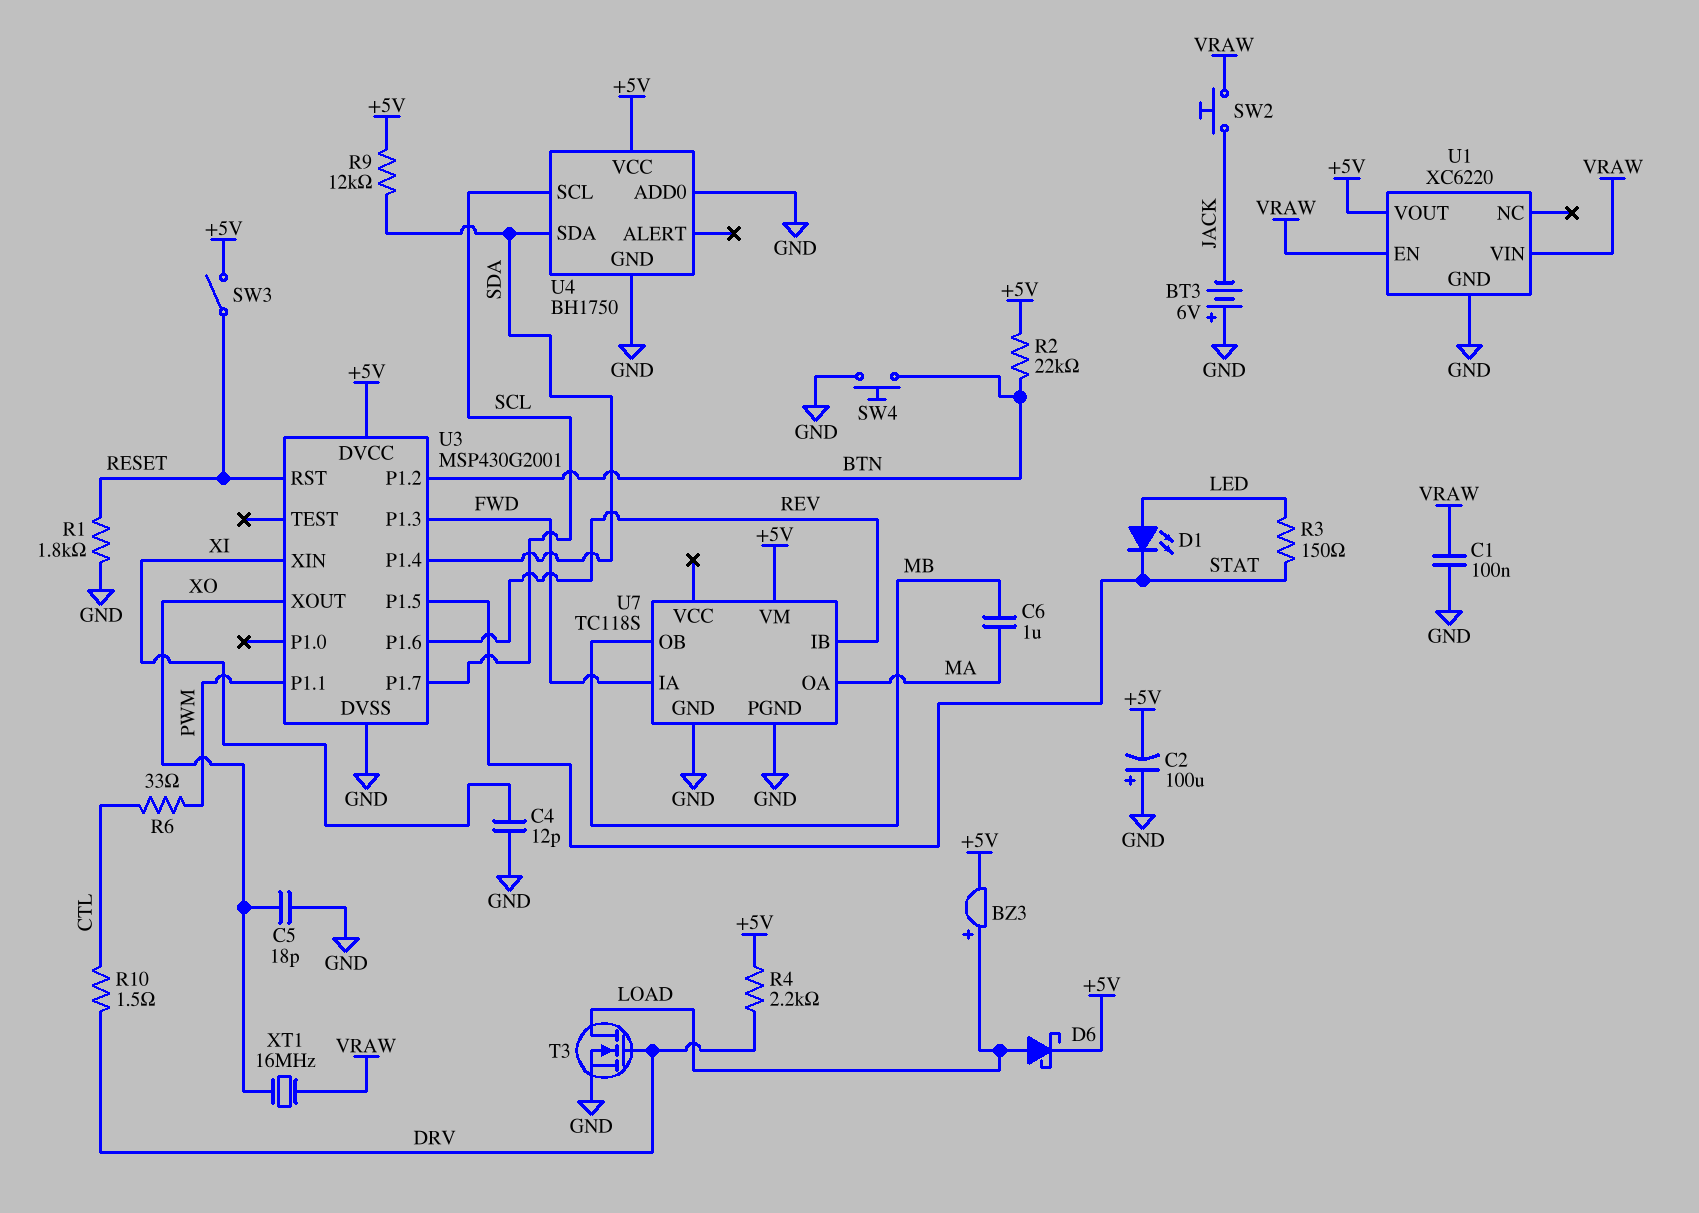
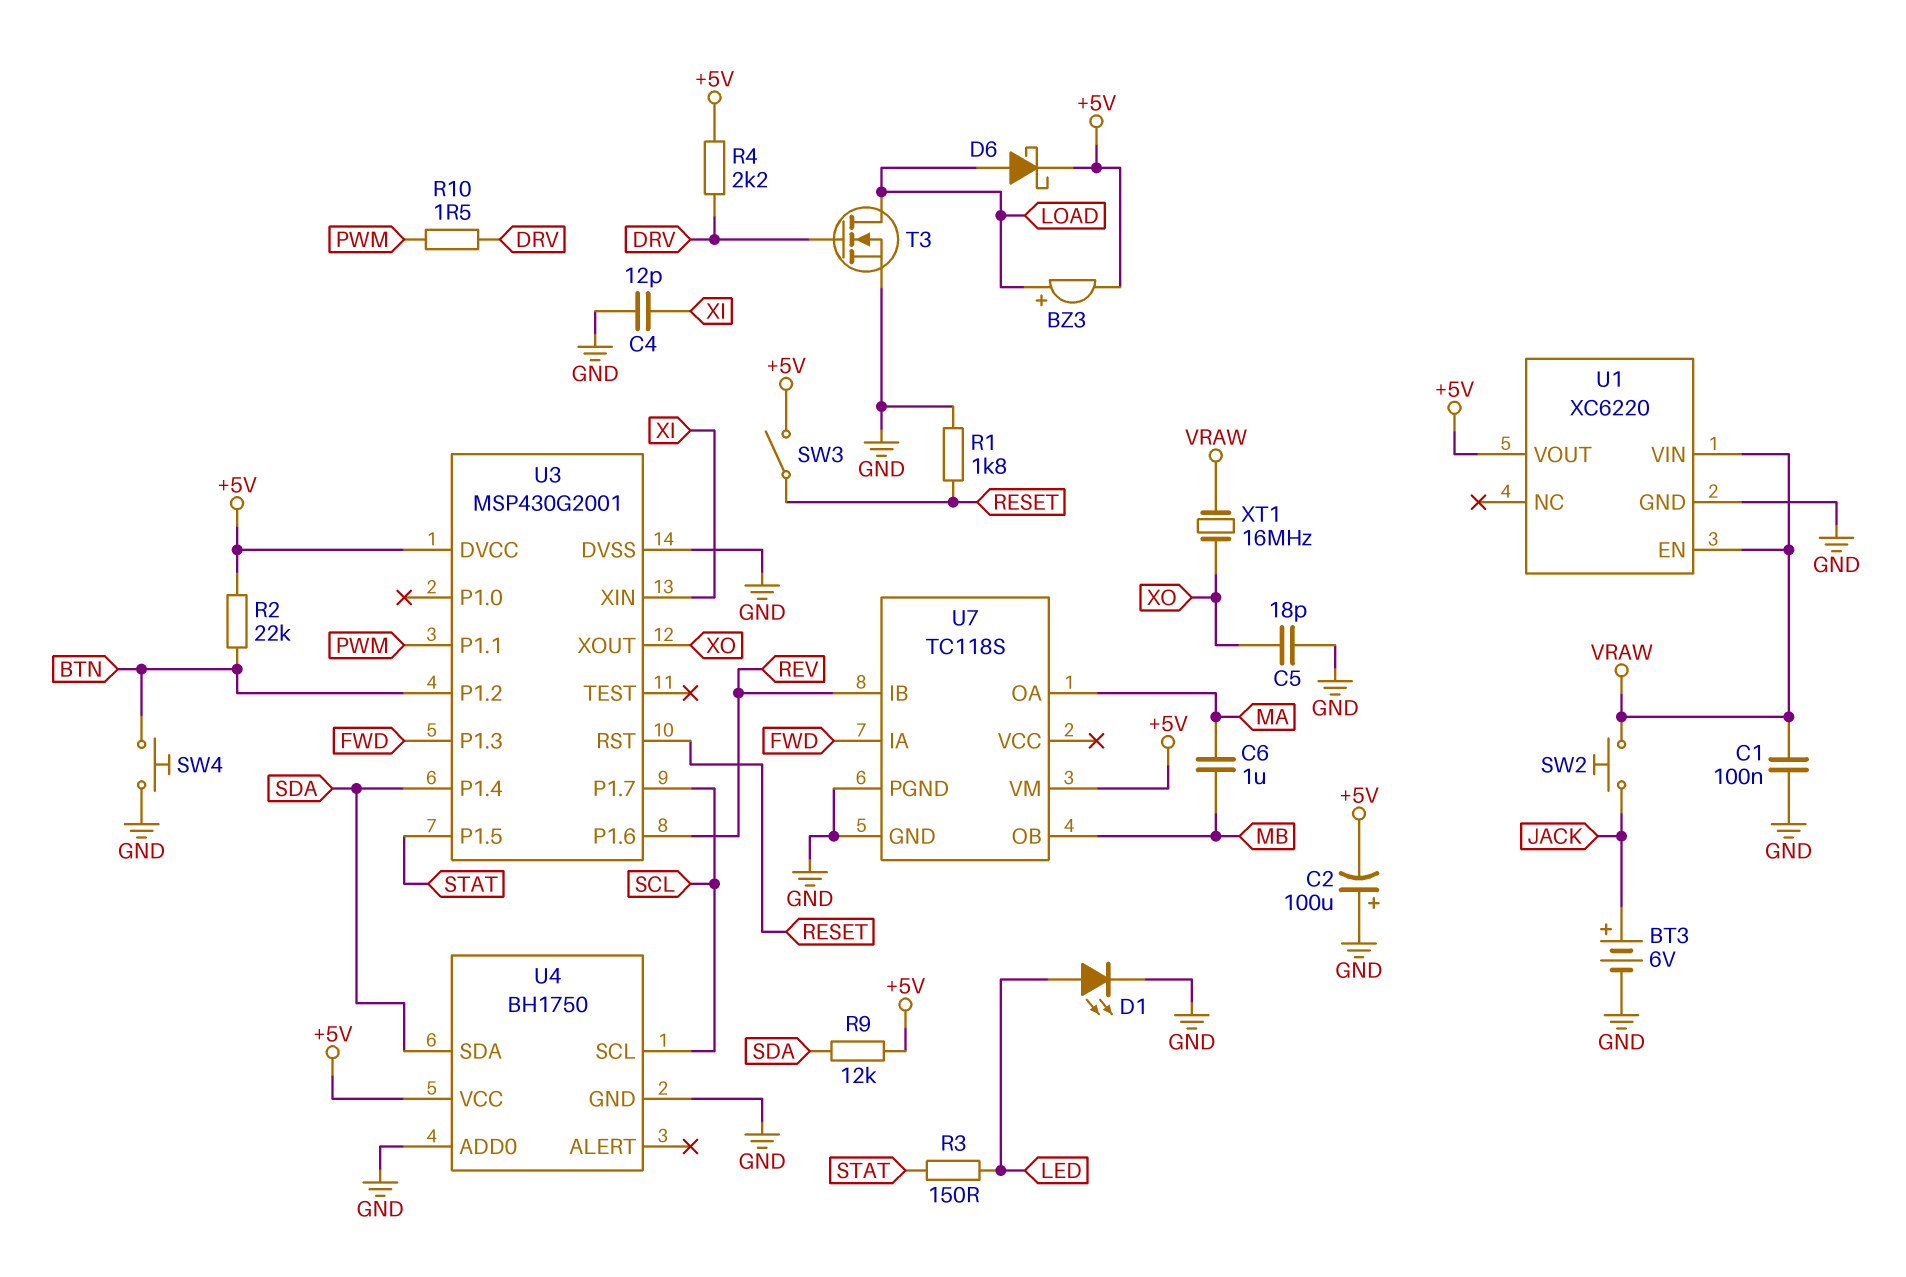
BT3: 6V (plus GND, minus JACK) -> 6V (plus JACK, minus GND)
D1: LED (A LED, K STAT) -> LED (A LED, K GND)
R6: 33 (CTL, PWM) -> none
R10: 1.5 (CTL, DRV) -> 1.5 (DRV, PWM)

